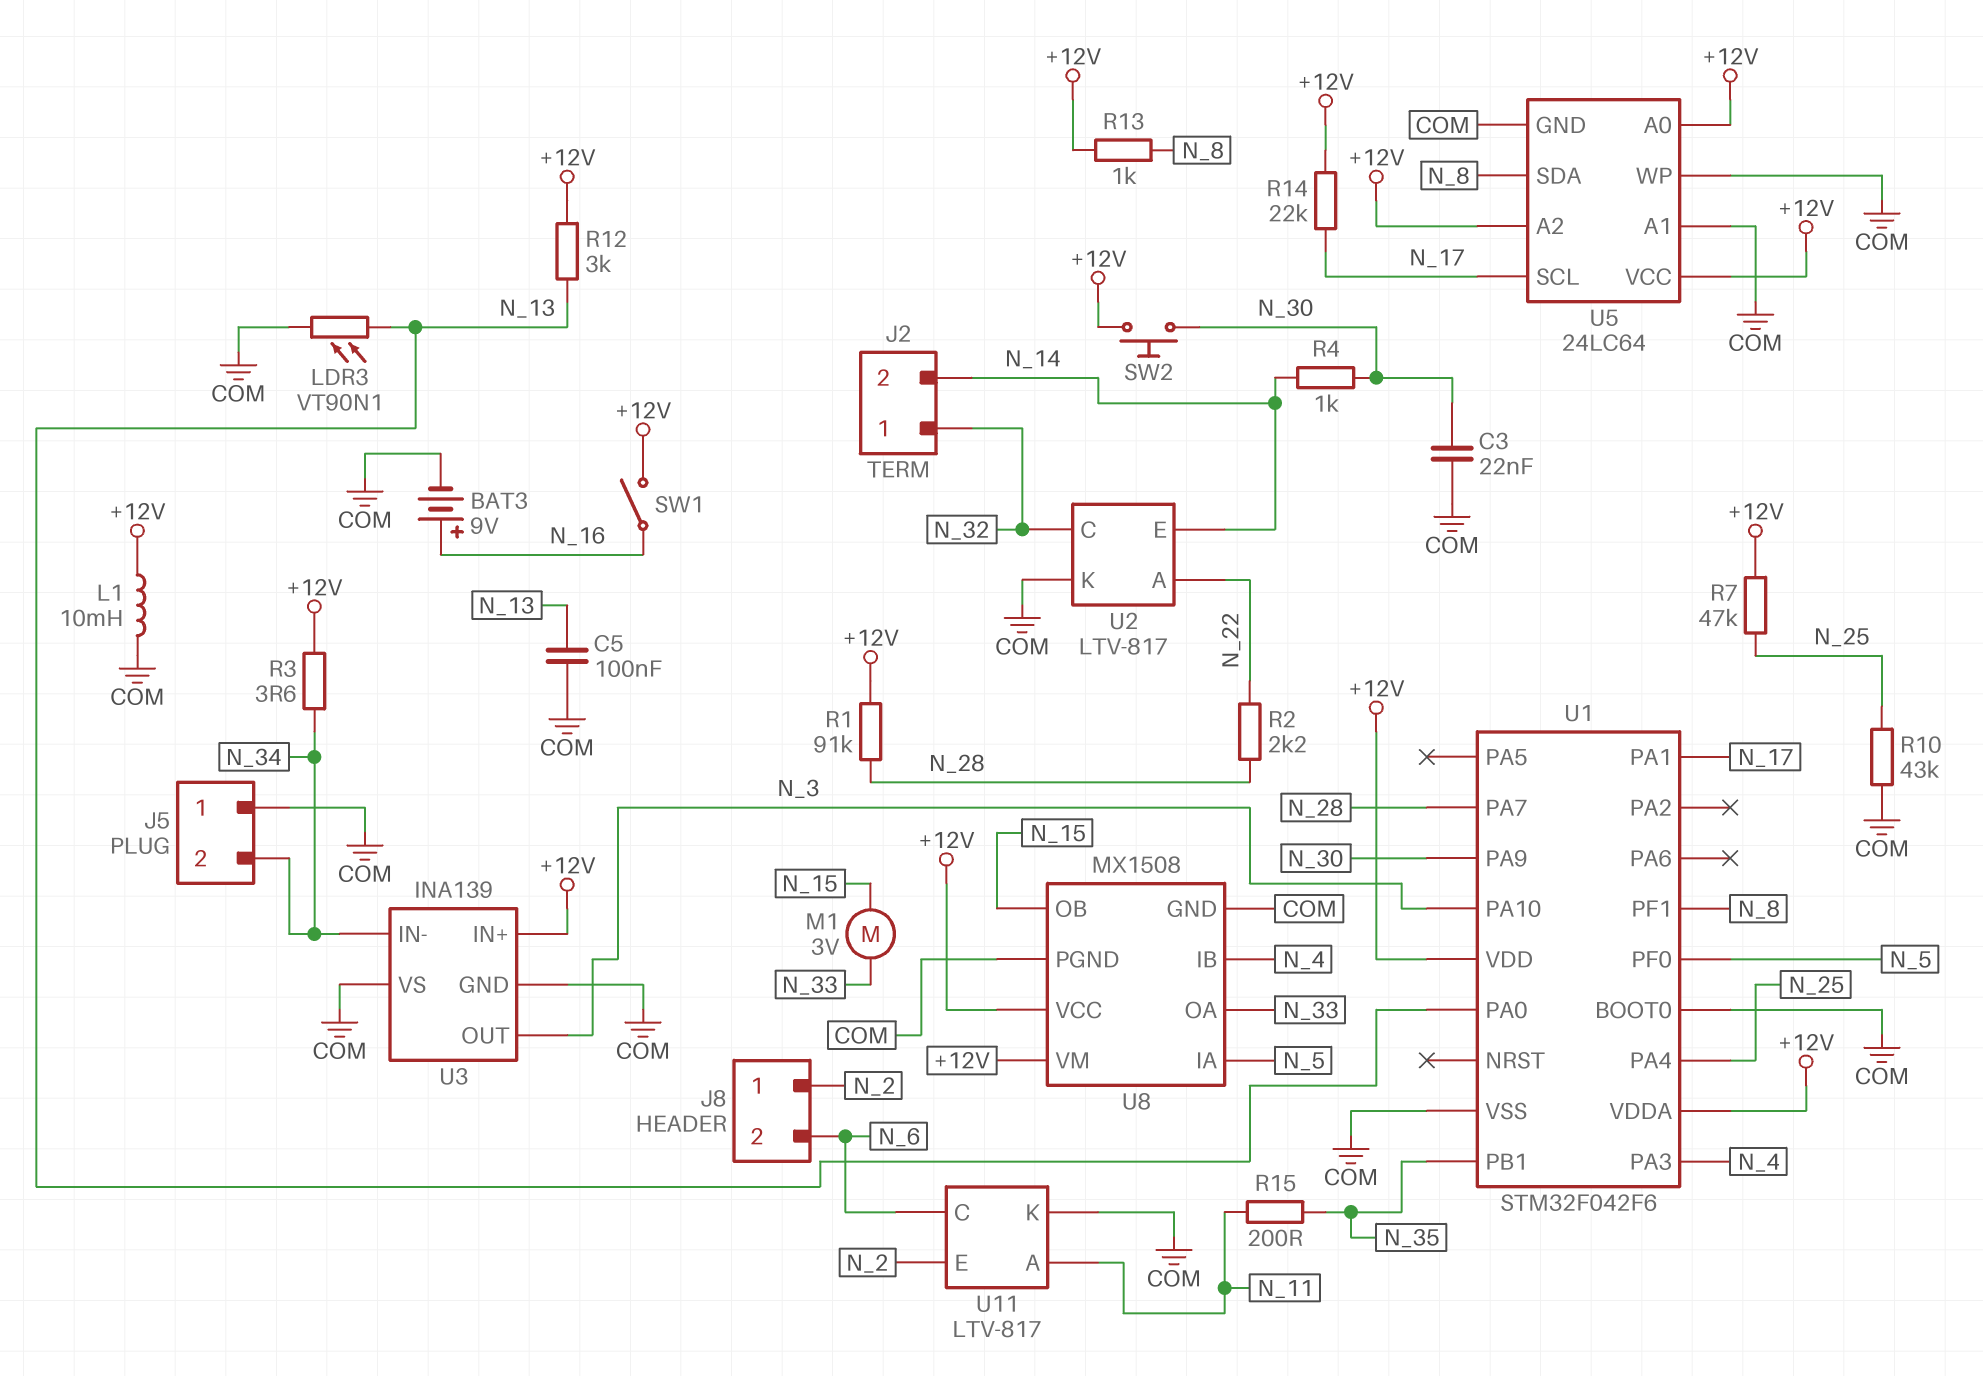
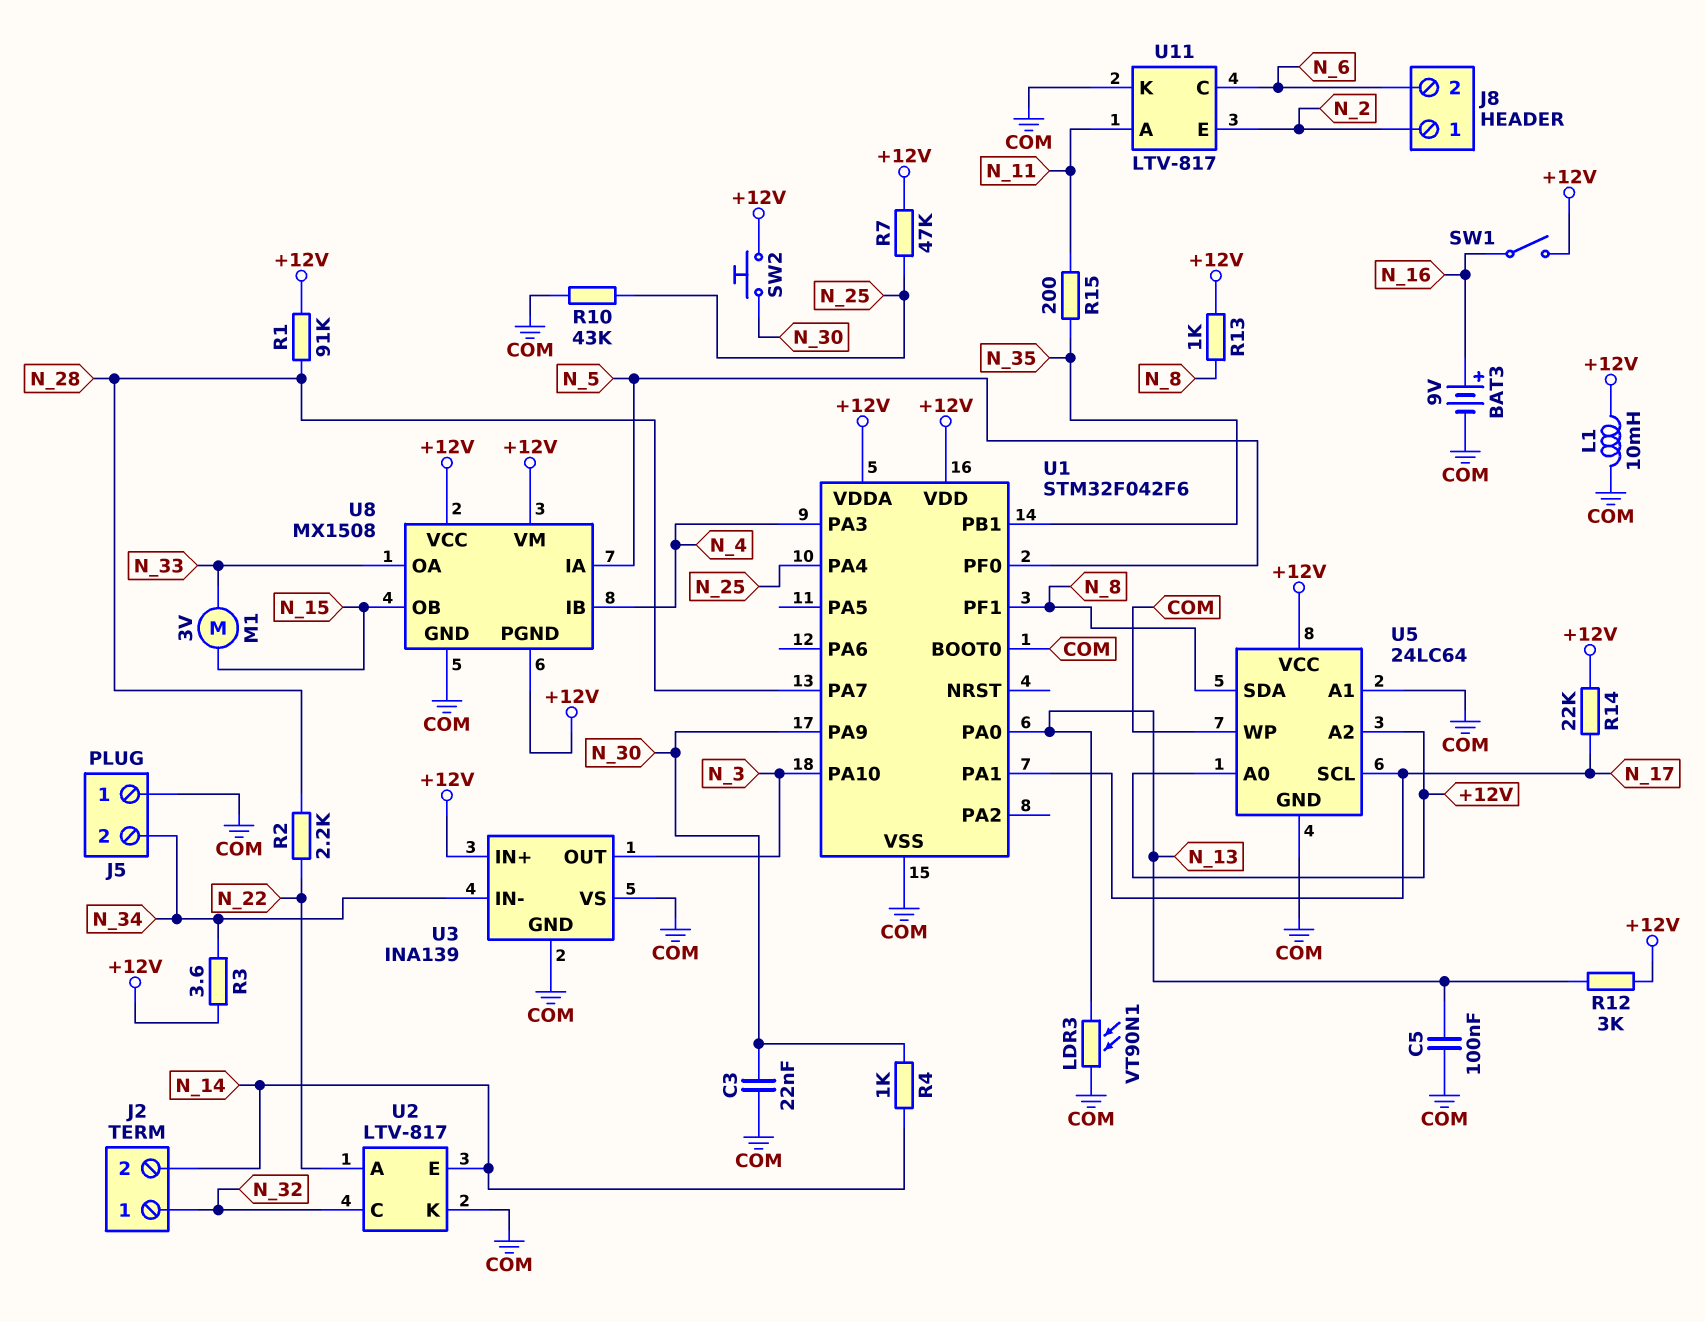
U8 pin PGND: COM -> +12V

